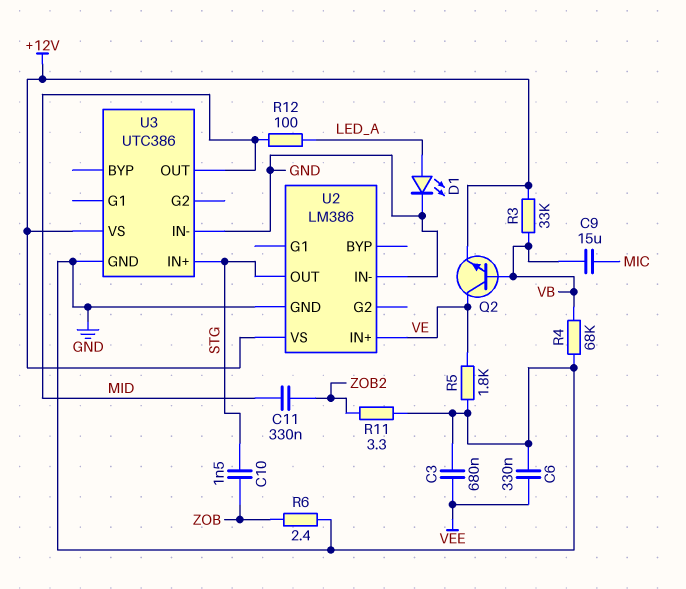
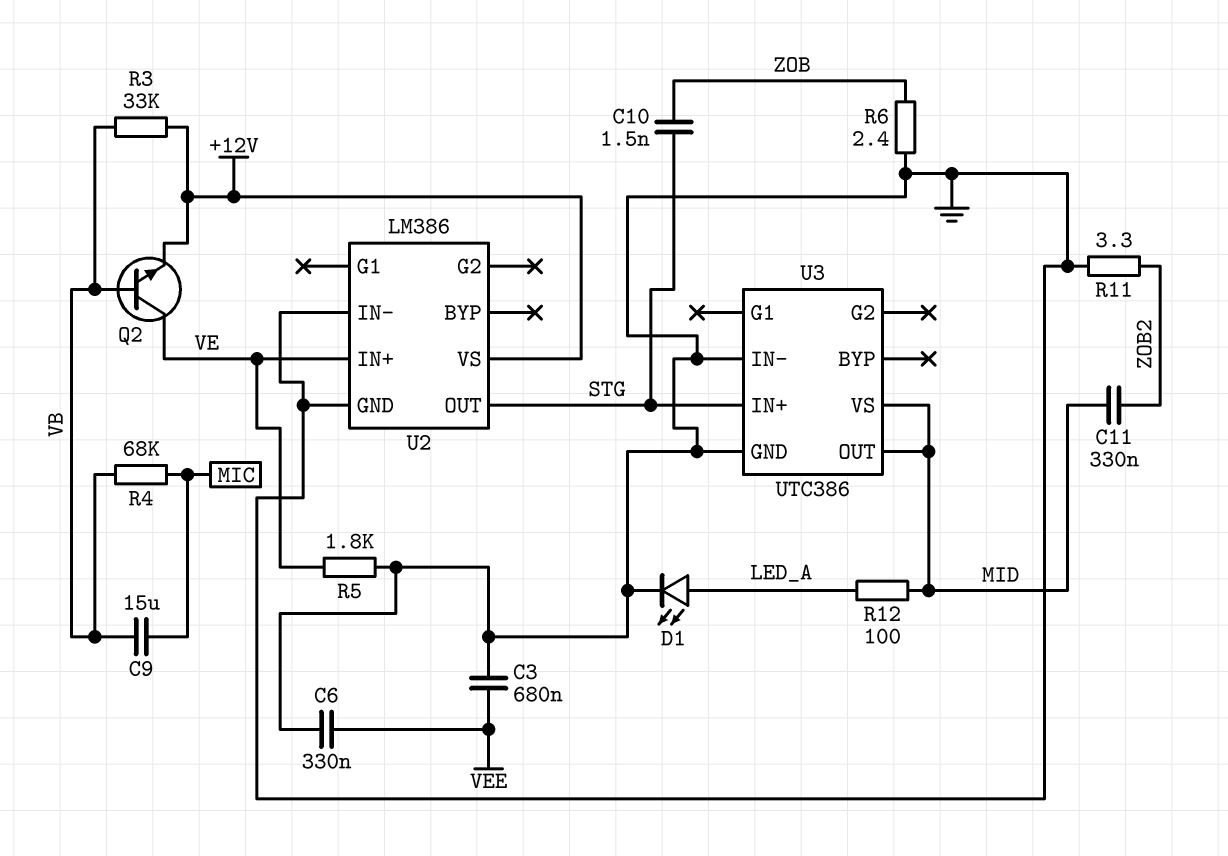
R4: 68k (GND, VB) -> 68k (MIC, VB)
U3 pin VS: +12V -> MID

